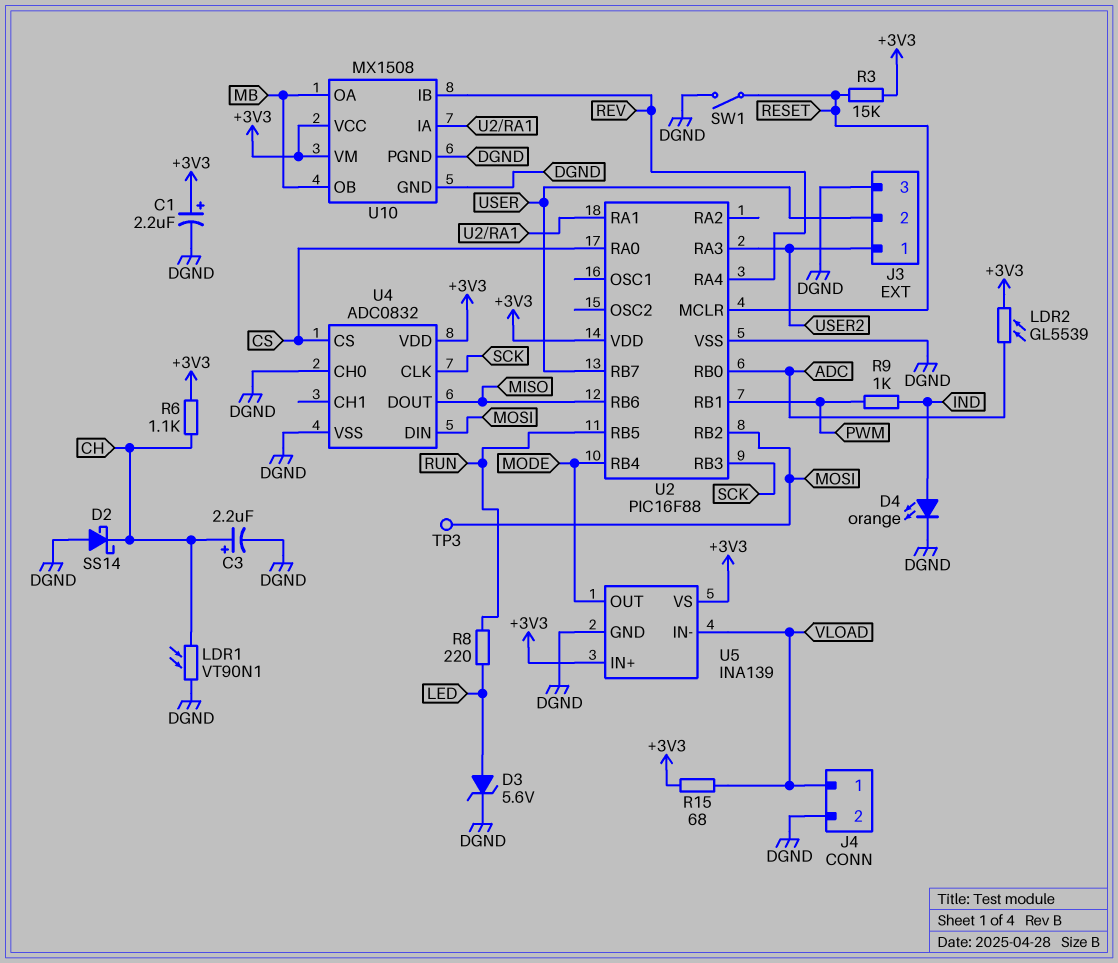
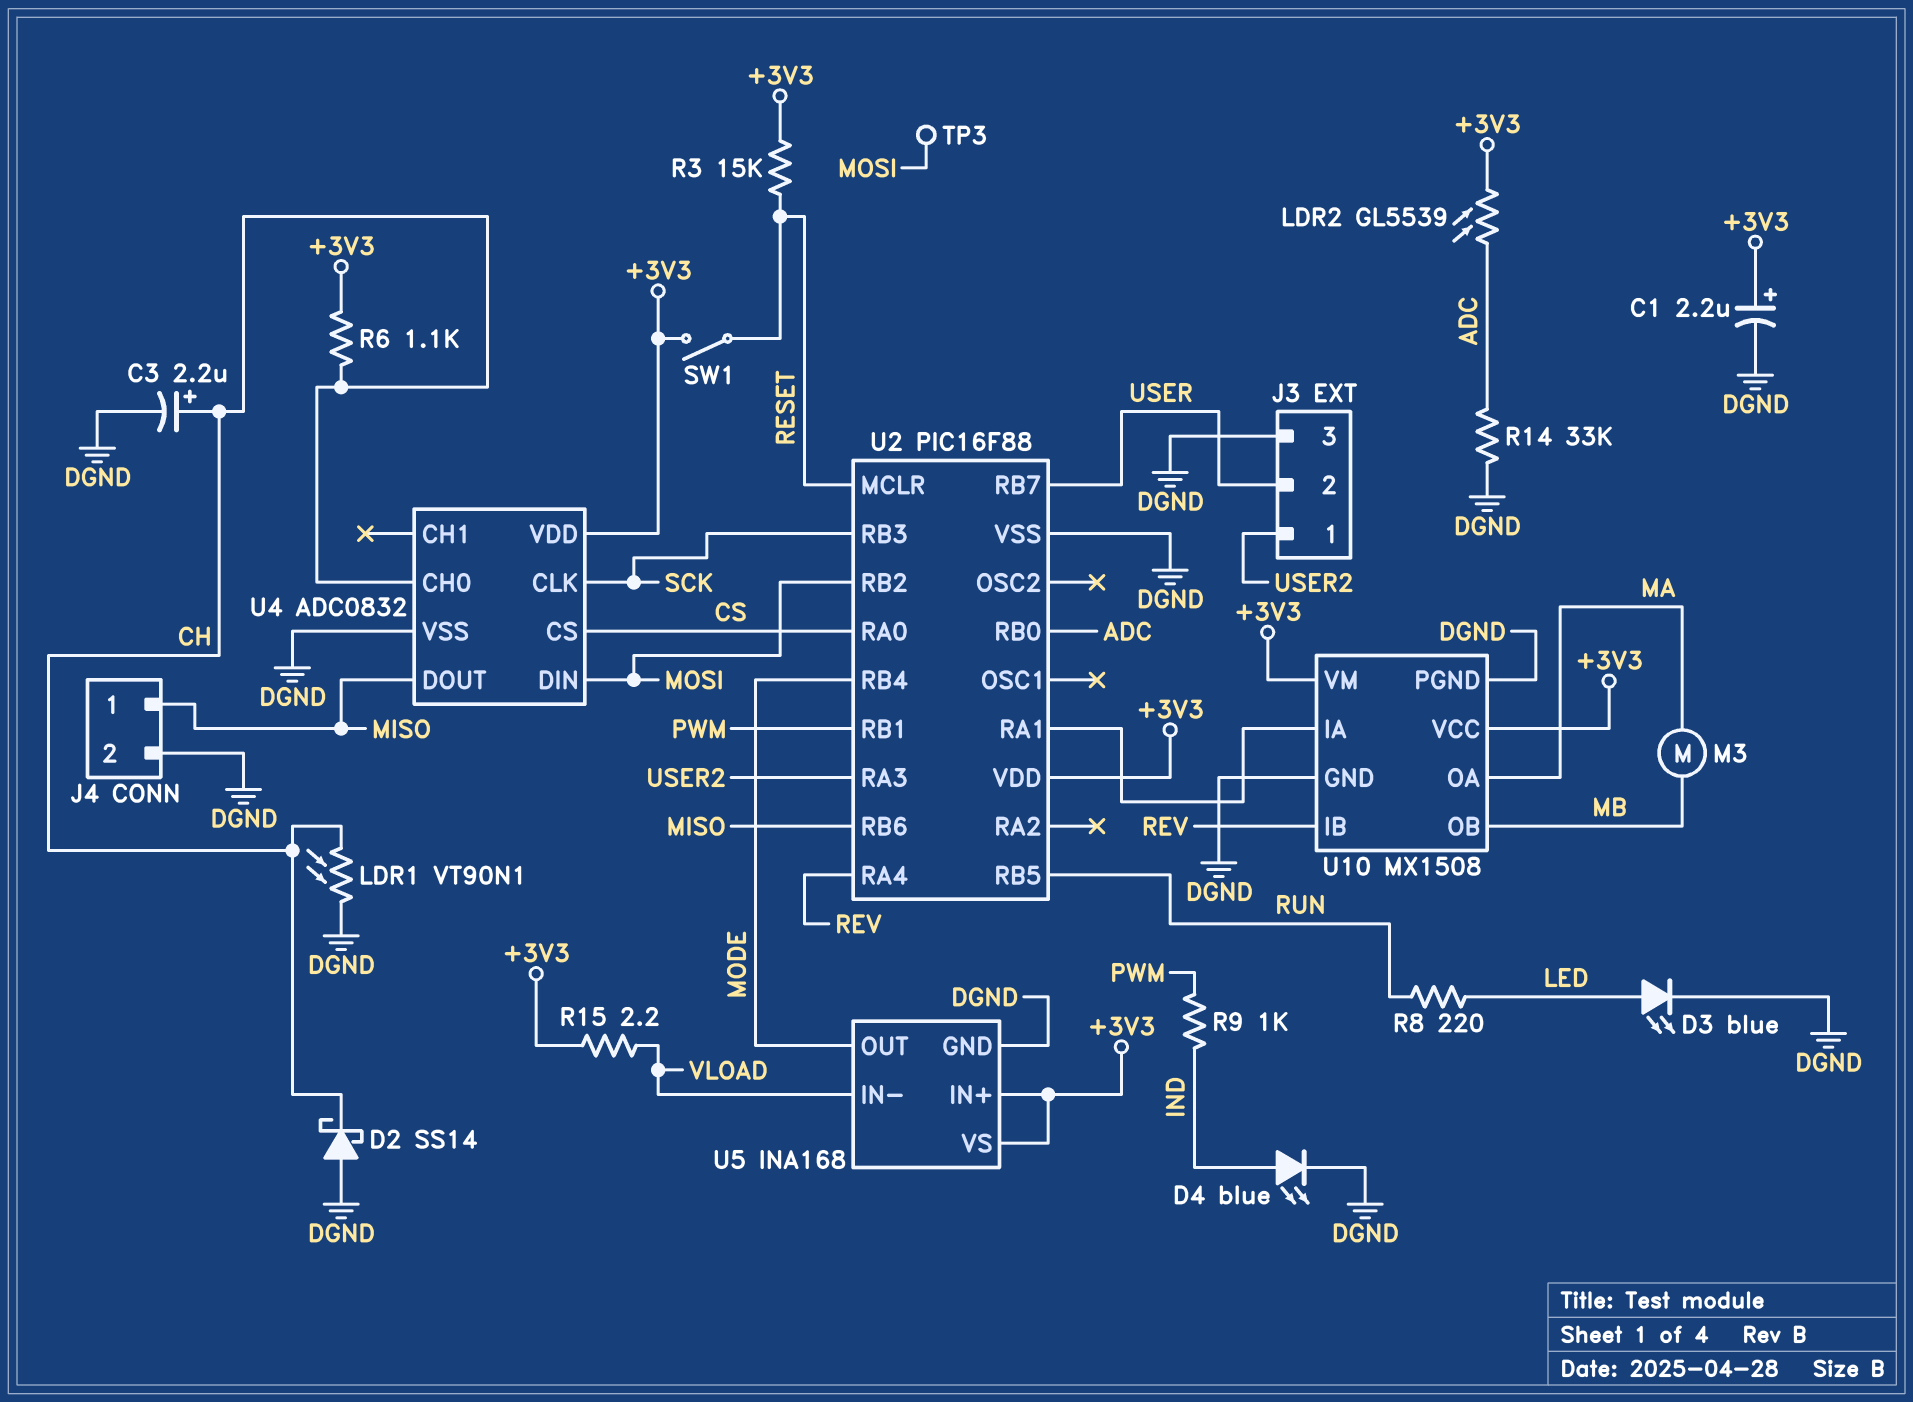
D3: zener 5.6V (A LED, K DGND) -> LED blue (A LED, K DGND)
D4: LED orange (A IND, K DGND) -> LED blue (A IND, K DGND)
J4 pin 1: VLOAD -> MISO
M3: none -> motor (MA, MB)
R14: none -> 33k (ADC, DGND)
R15: 68 (+3V3, VLOAD) -> 2.2 (+3V3, VLOAD)
SW1: switch (DGND, RESET) -> switch (+3V3, RESET)
U4 pin CH0: DGND -> CH
U5: INA139 -> INA168
U10 pin OA: MB -> MA

